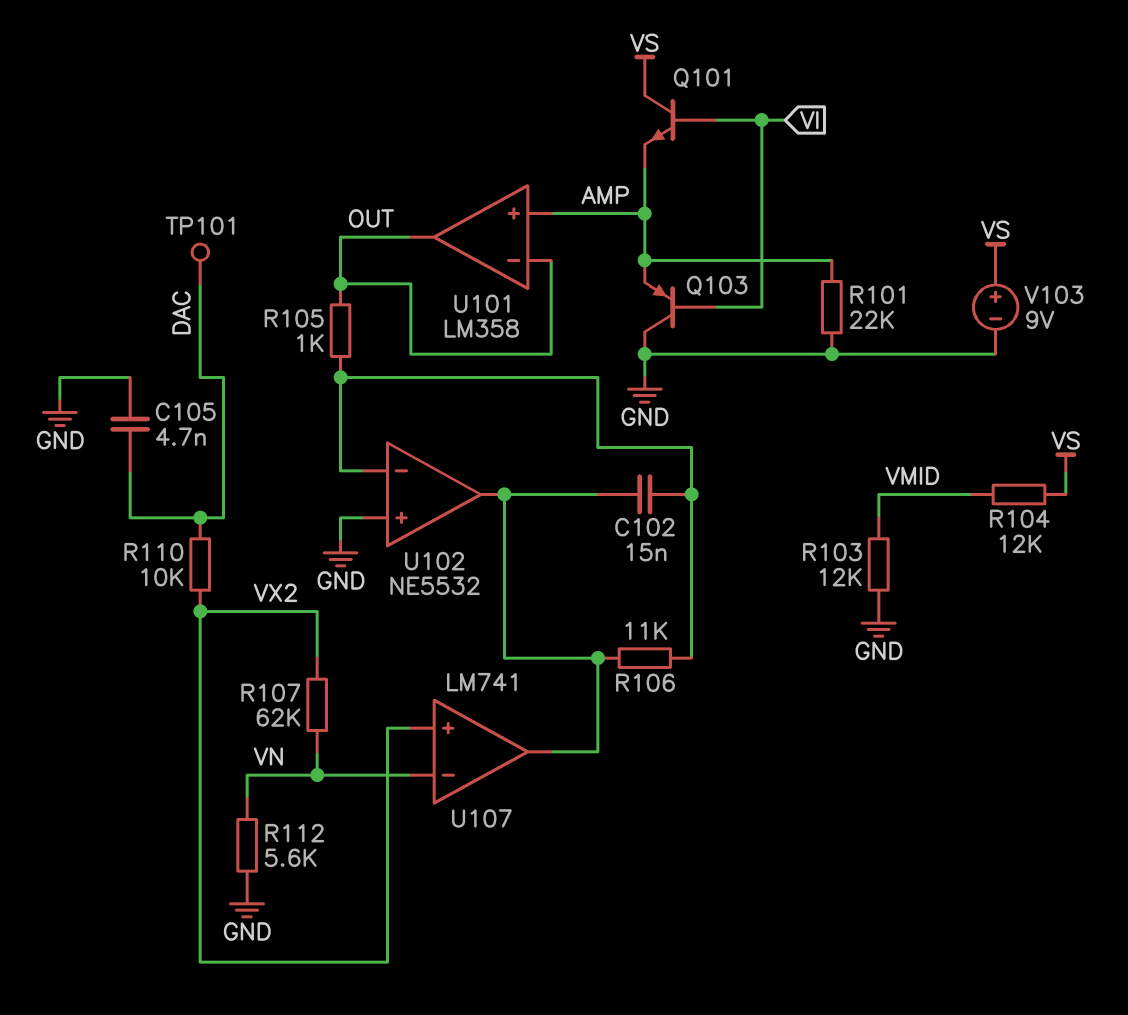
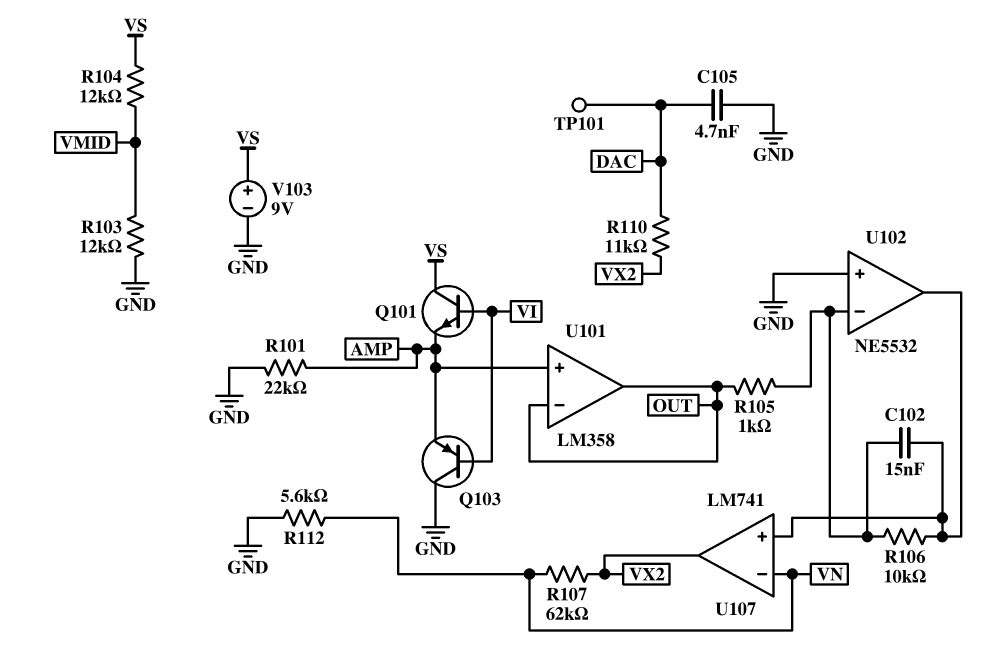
R106: 11k (U102/in-, U102/out) -> 10k (U102/in-, U102/out)
R110: 10k (DAC, VX2) -> 11k (DAC, VX2)
U107 pin in+: VX2 -> U102/out
U107 pin out: U102/out -> VX2

